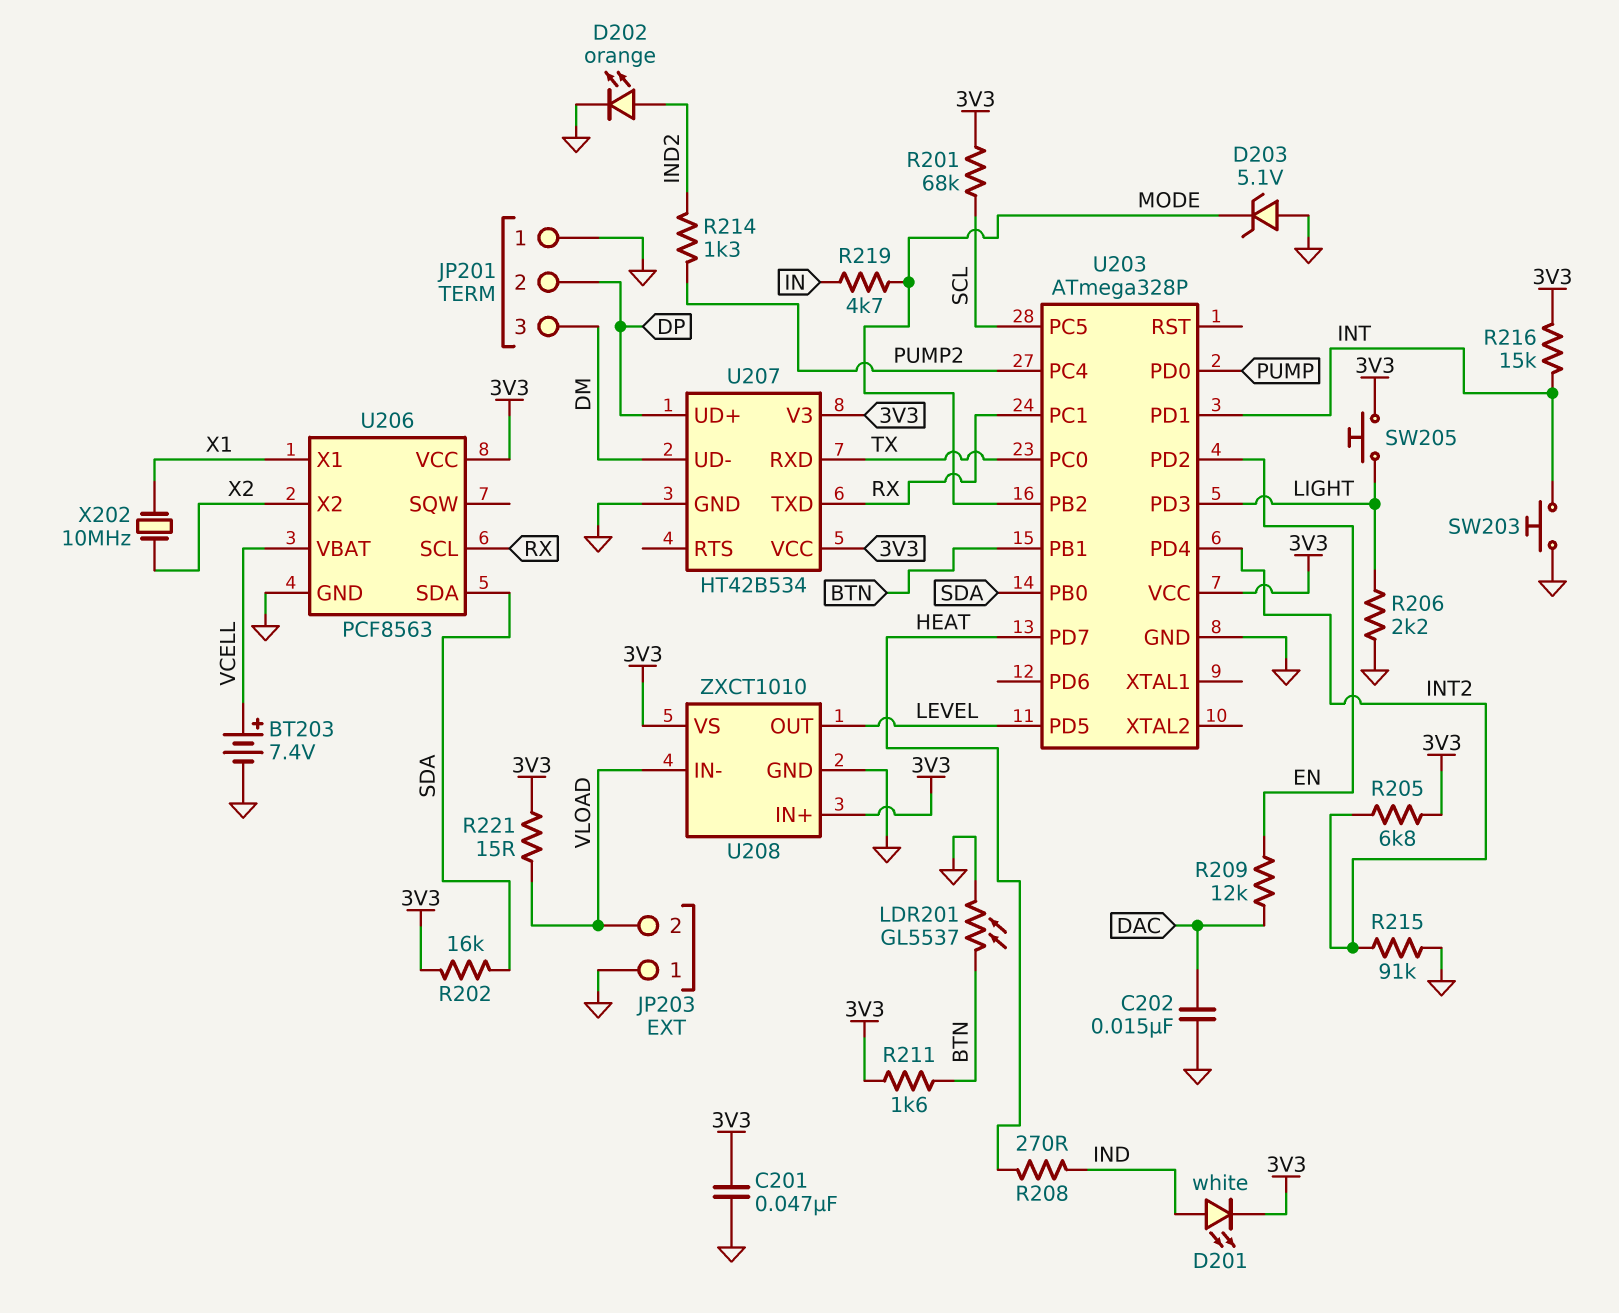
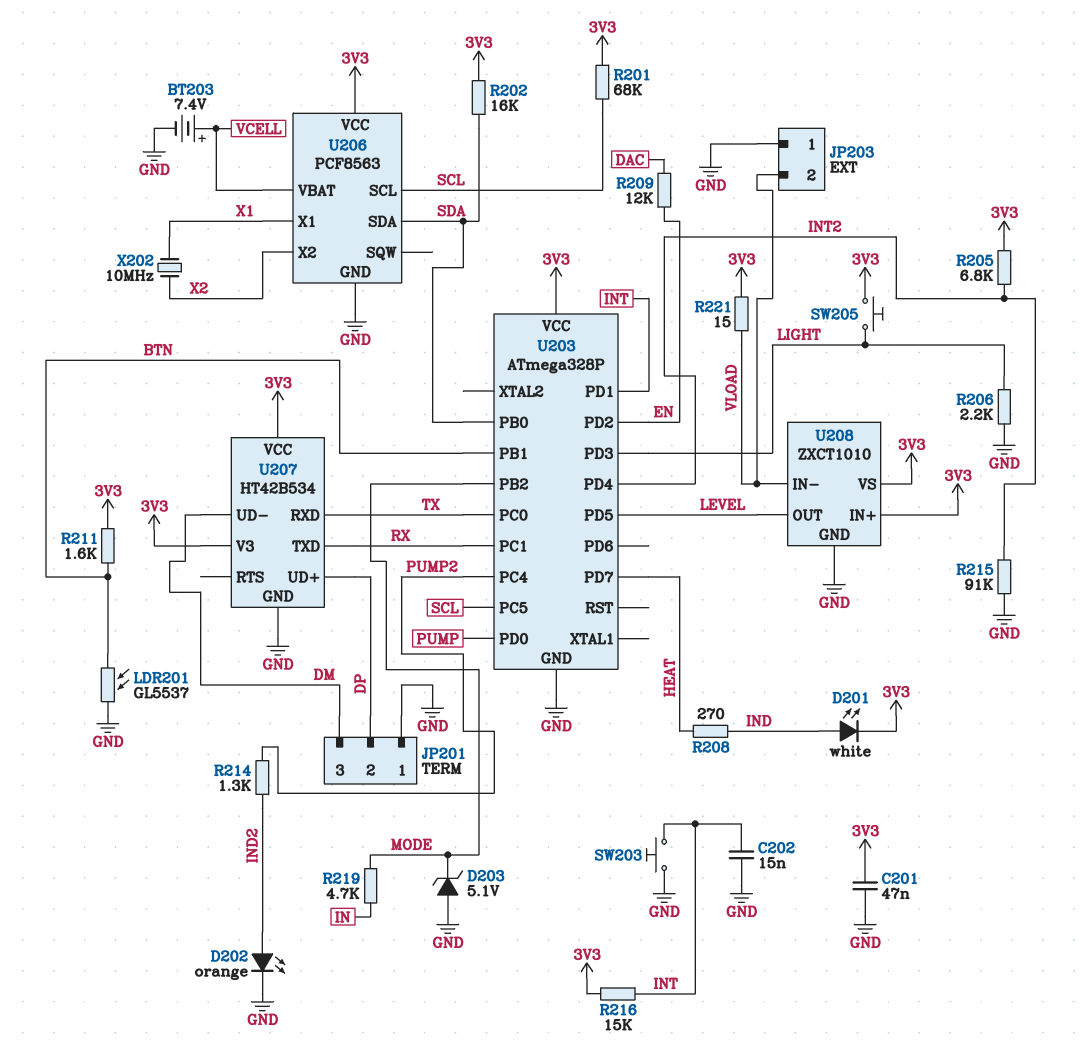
C202: 15nF (DAC, GND) -> 15nF (GND, INT)
U206 pin SCL: RX -> SCL

